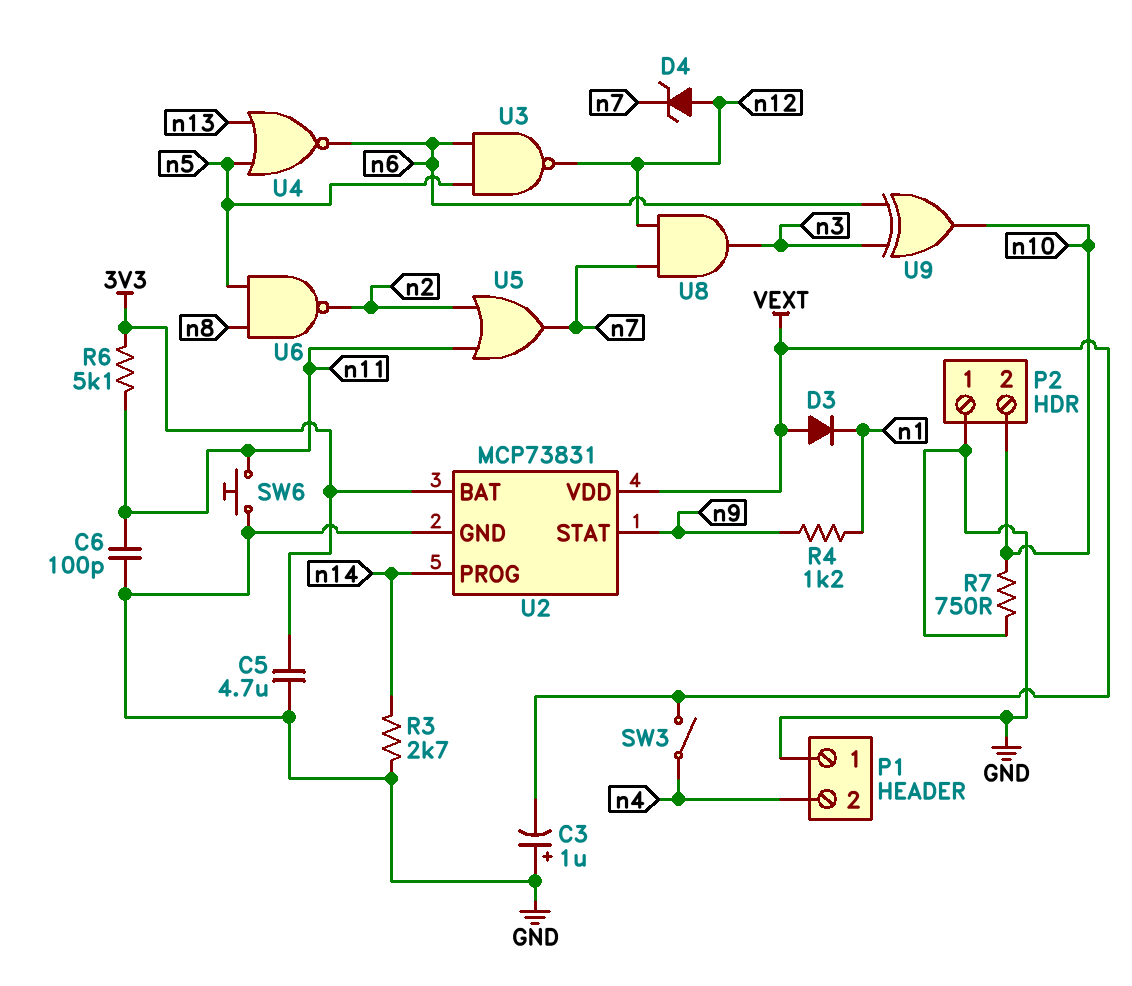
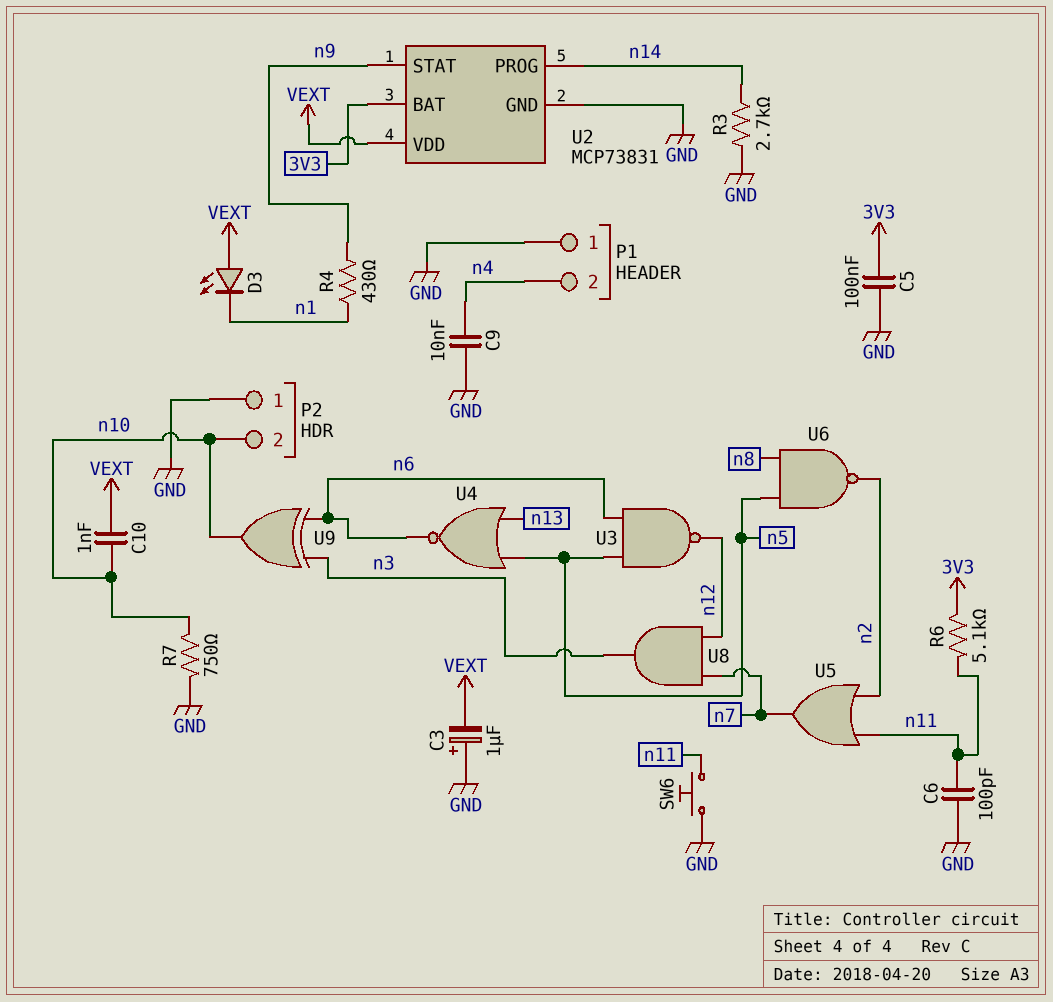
C5: 4.7uF (3V3, GND) -> 100nF (3V3, GND)
C9: none -> 10nF (GND, n4)
C10: none -> 1nF (VEXT, n10)
D3: diode (A VEXT, K n1) -> LED (A VEXT, K n1)
D4: zener (A n12, K n7) -> none
R4: 1.2k (n1, n9) -> 430 (n1, n9)
SW3: switch (VEXT, n4) -> none

